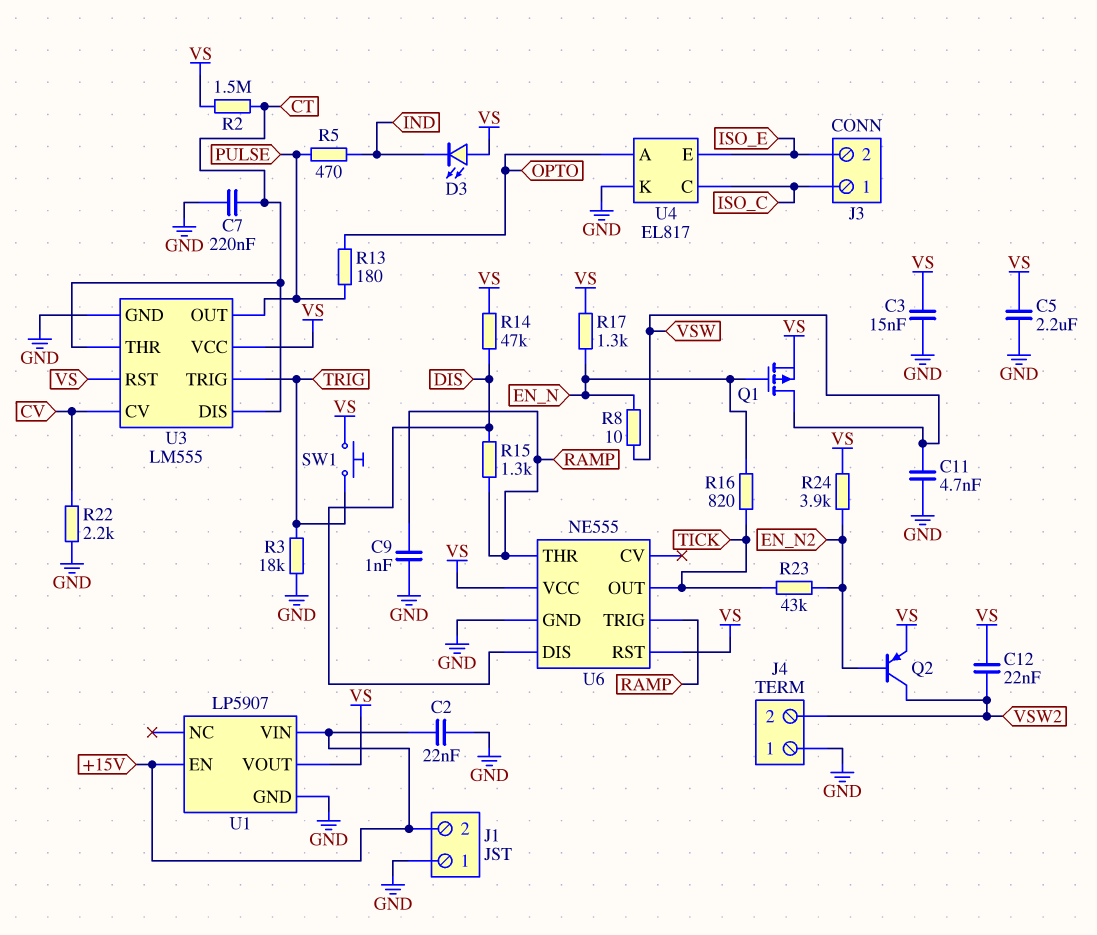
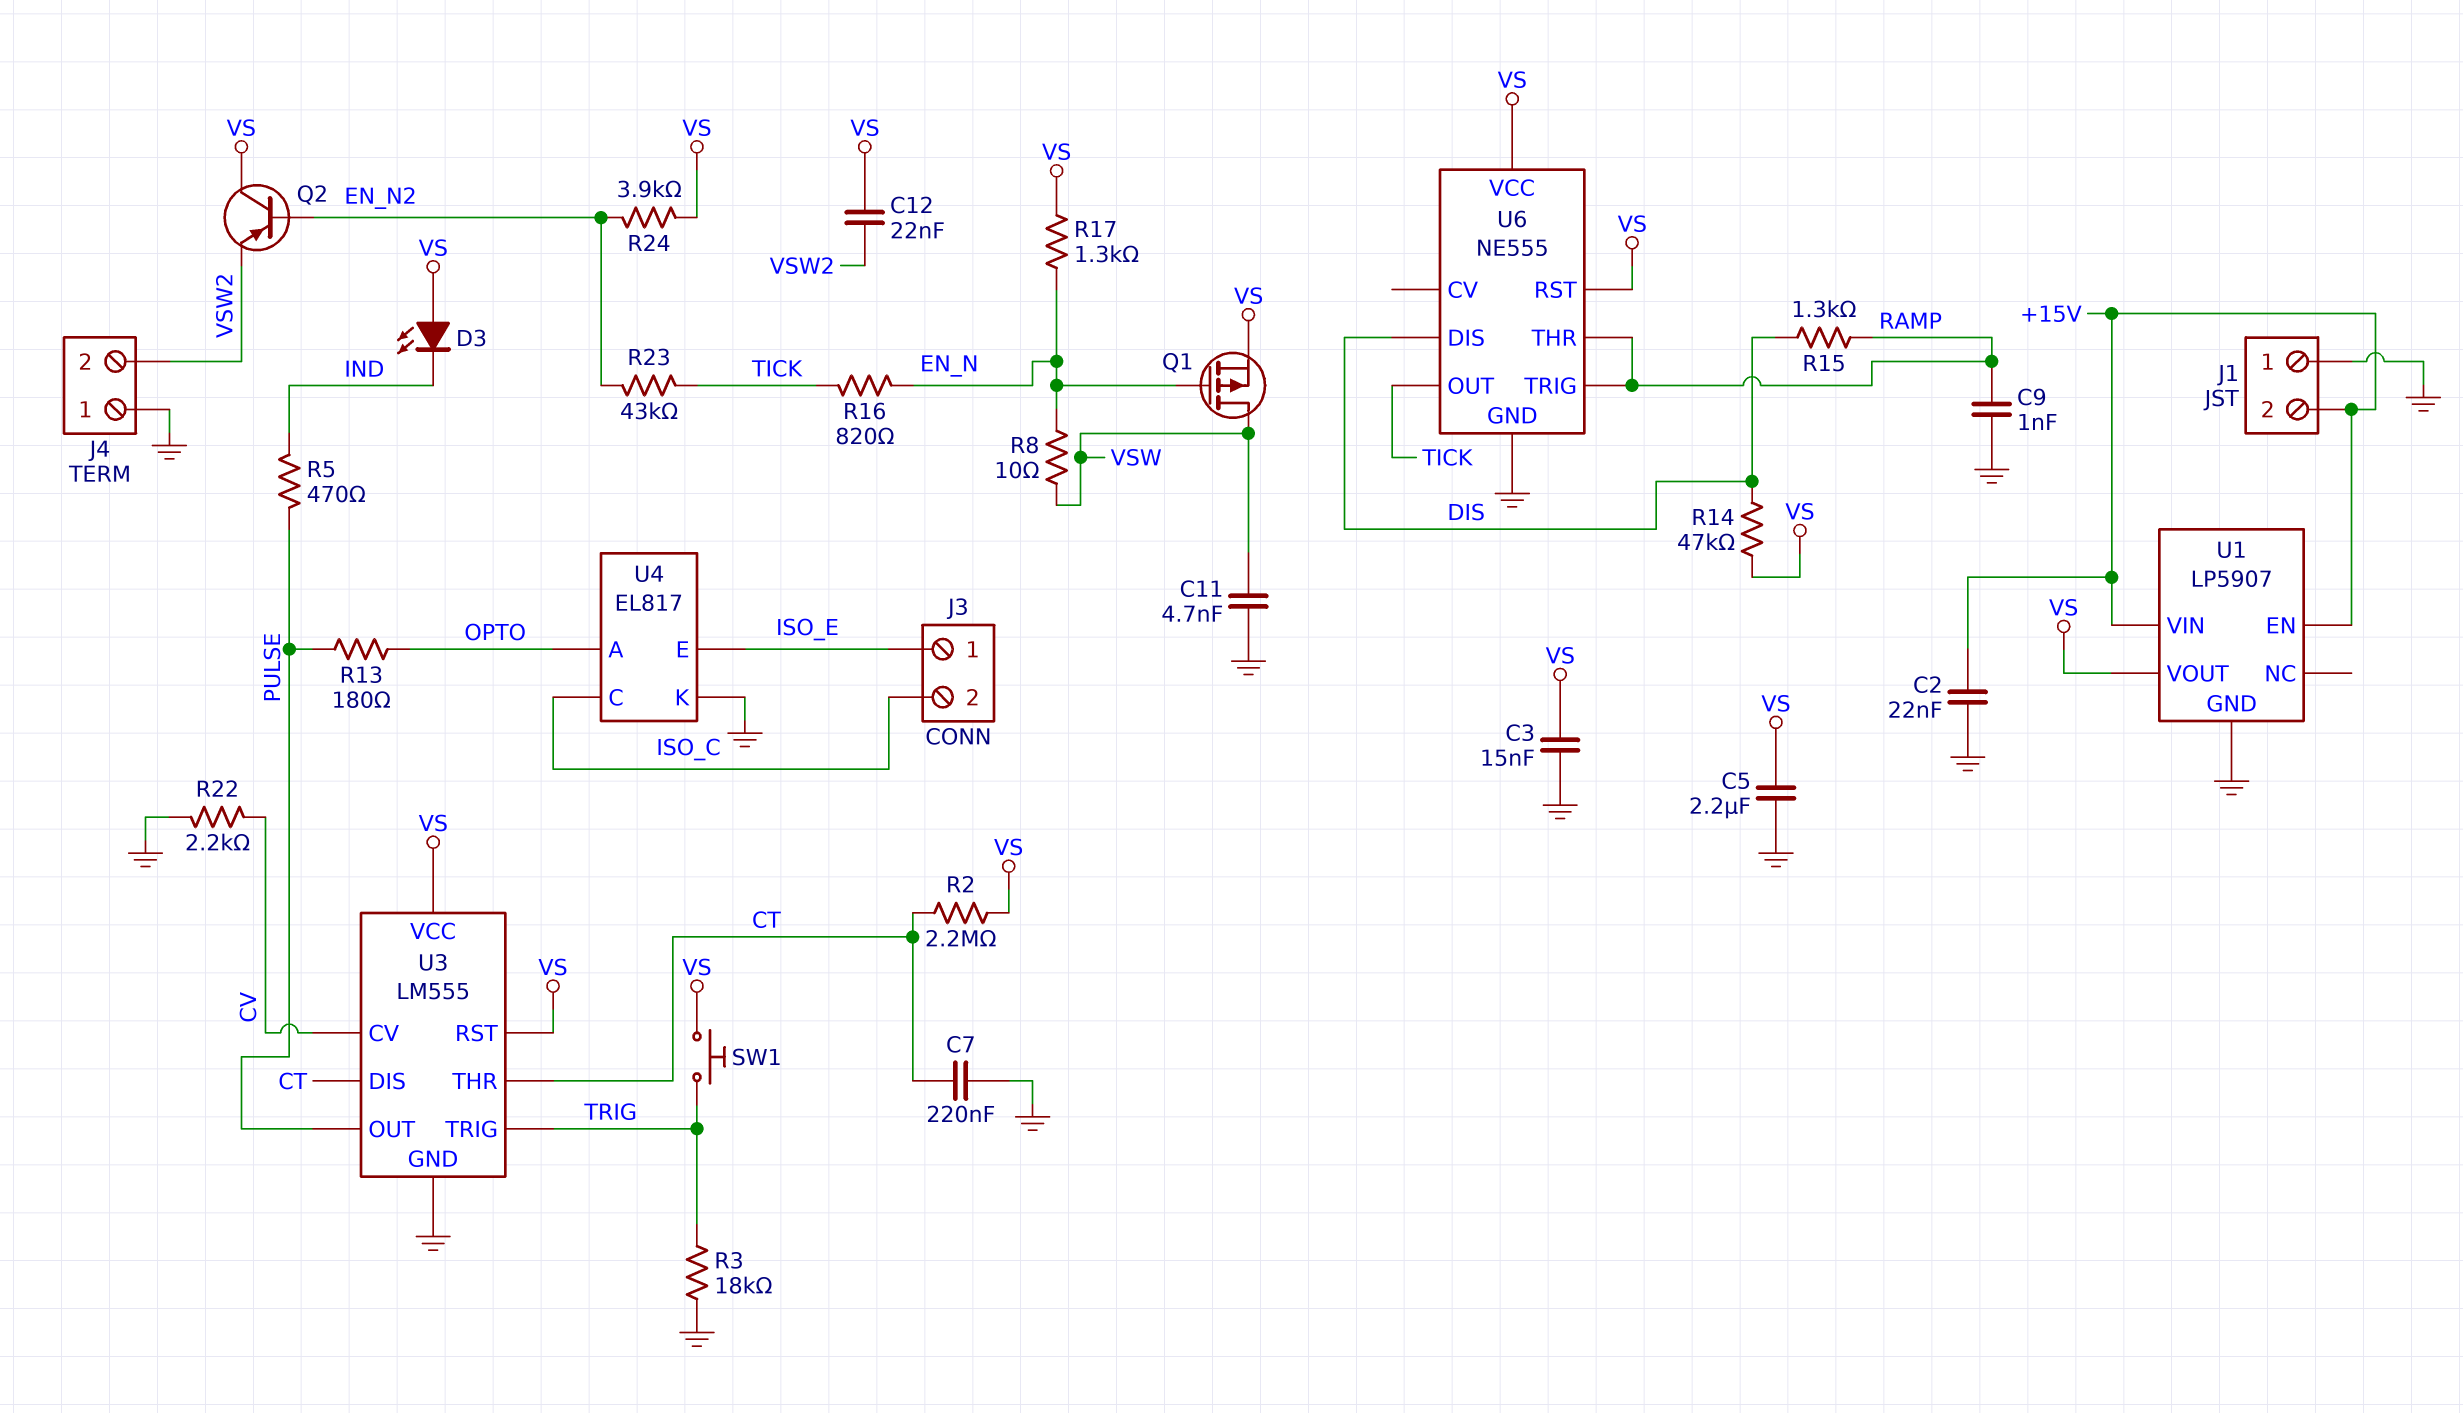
J3 pin 1: ISO_C -> ISO_E
J3 pin 2: ISO_E -> ISO_C
Q2: PNP (B EN_N2, C VSW2, E VS) -> PNP (B EN_N2, C VS, E VSW2)
R2: 1.5M (CT, VS) -> 2.2M (CT, VS)

